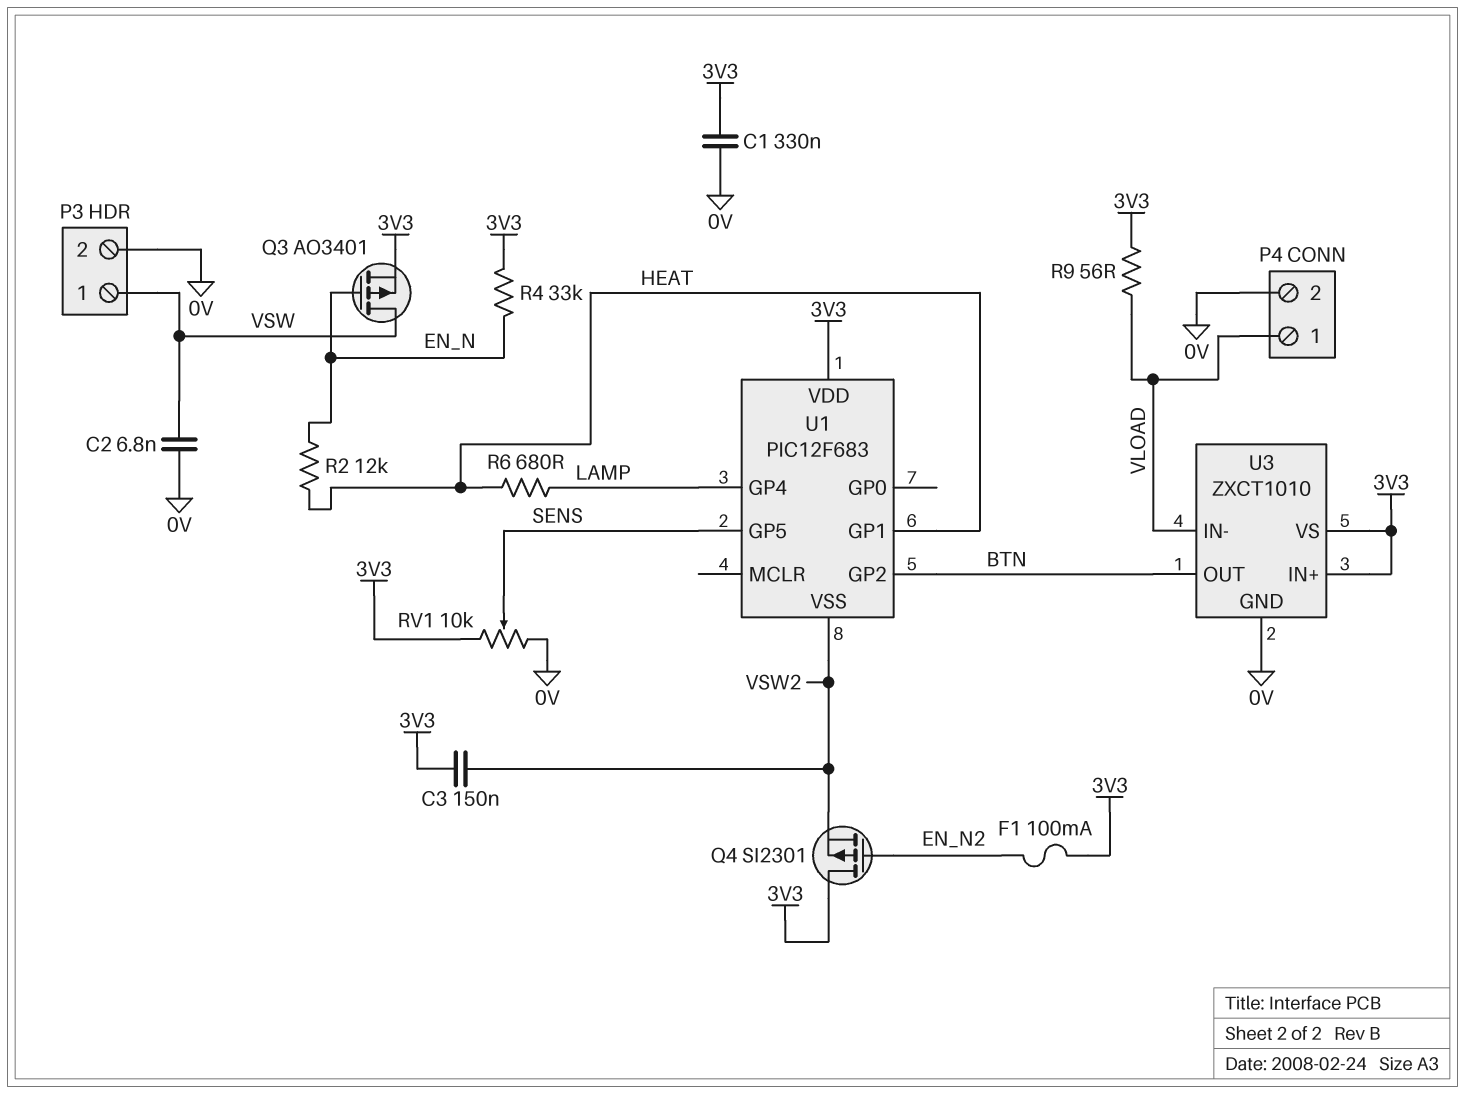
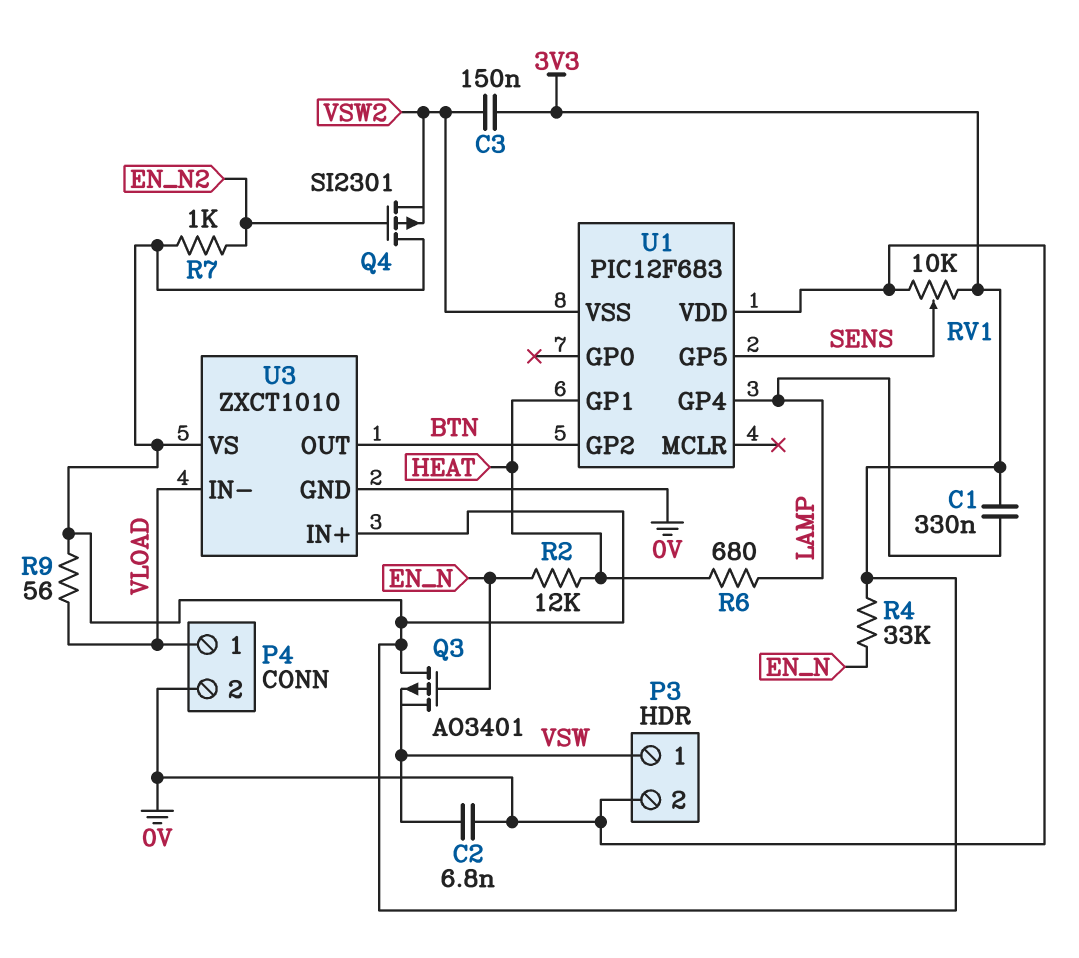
C1: 330nF (0V, 3V3) -> 330nF (3V3, LAMP)
F1: 100mA (3V3, EN_N2) -> none
Q3: PMOS AO3401 (G EN_N, D VSW, S 3V3) -> PMOS AO3401 (G EN_N, D 3V3, S VSW)
R7: none -> 1k (3V3, EN_N2)
U1 pin VDD: 3V3 -> 0V

